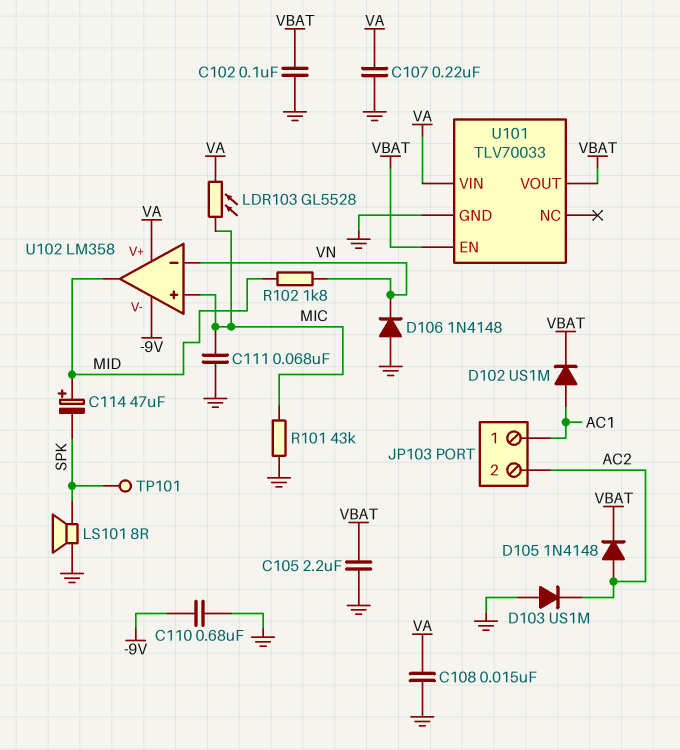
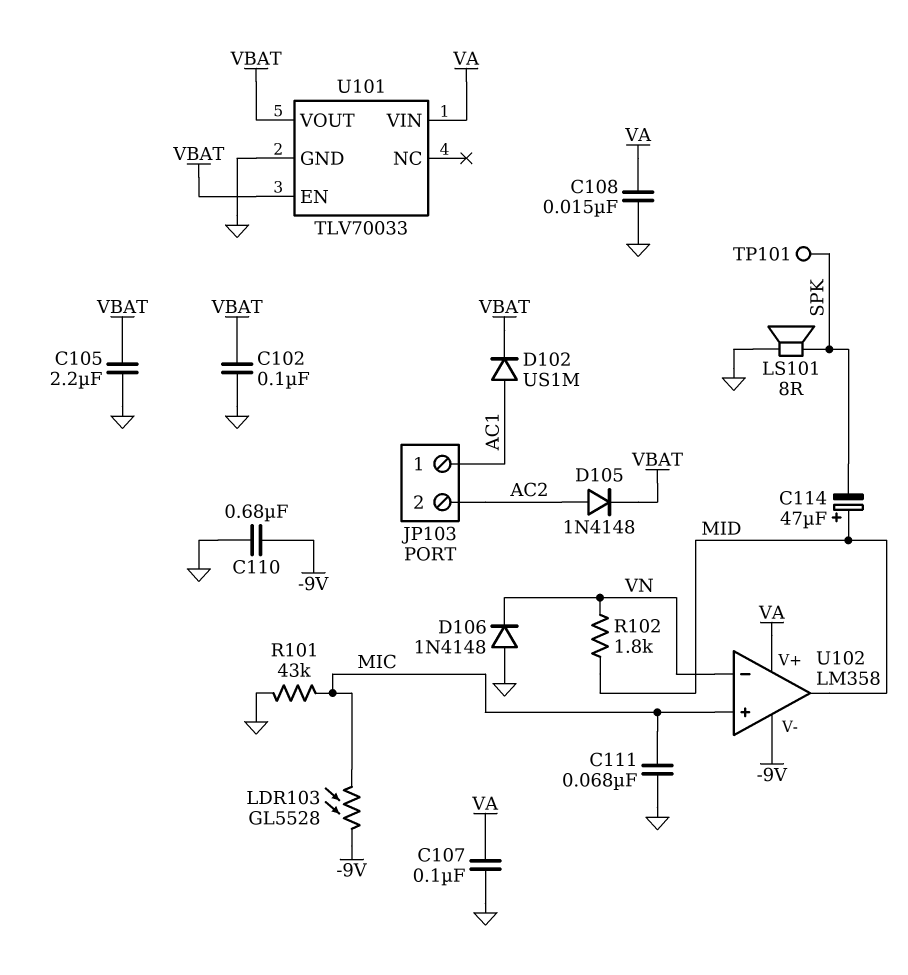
C107: 220nF (GND, VA) -> 100nF (GND, VA)
D103: diode US1M (A GND, K AC2) -> none
LDR103: GL5528 (MIC, VA) -> GL5528 (-9V, MIC)

